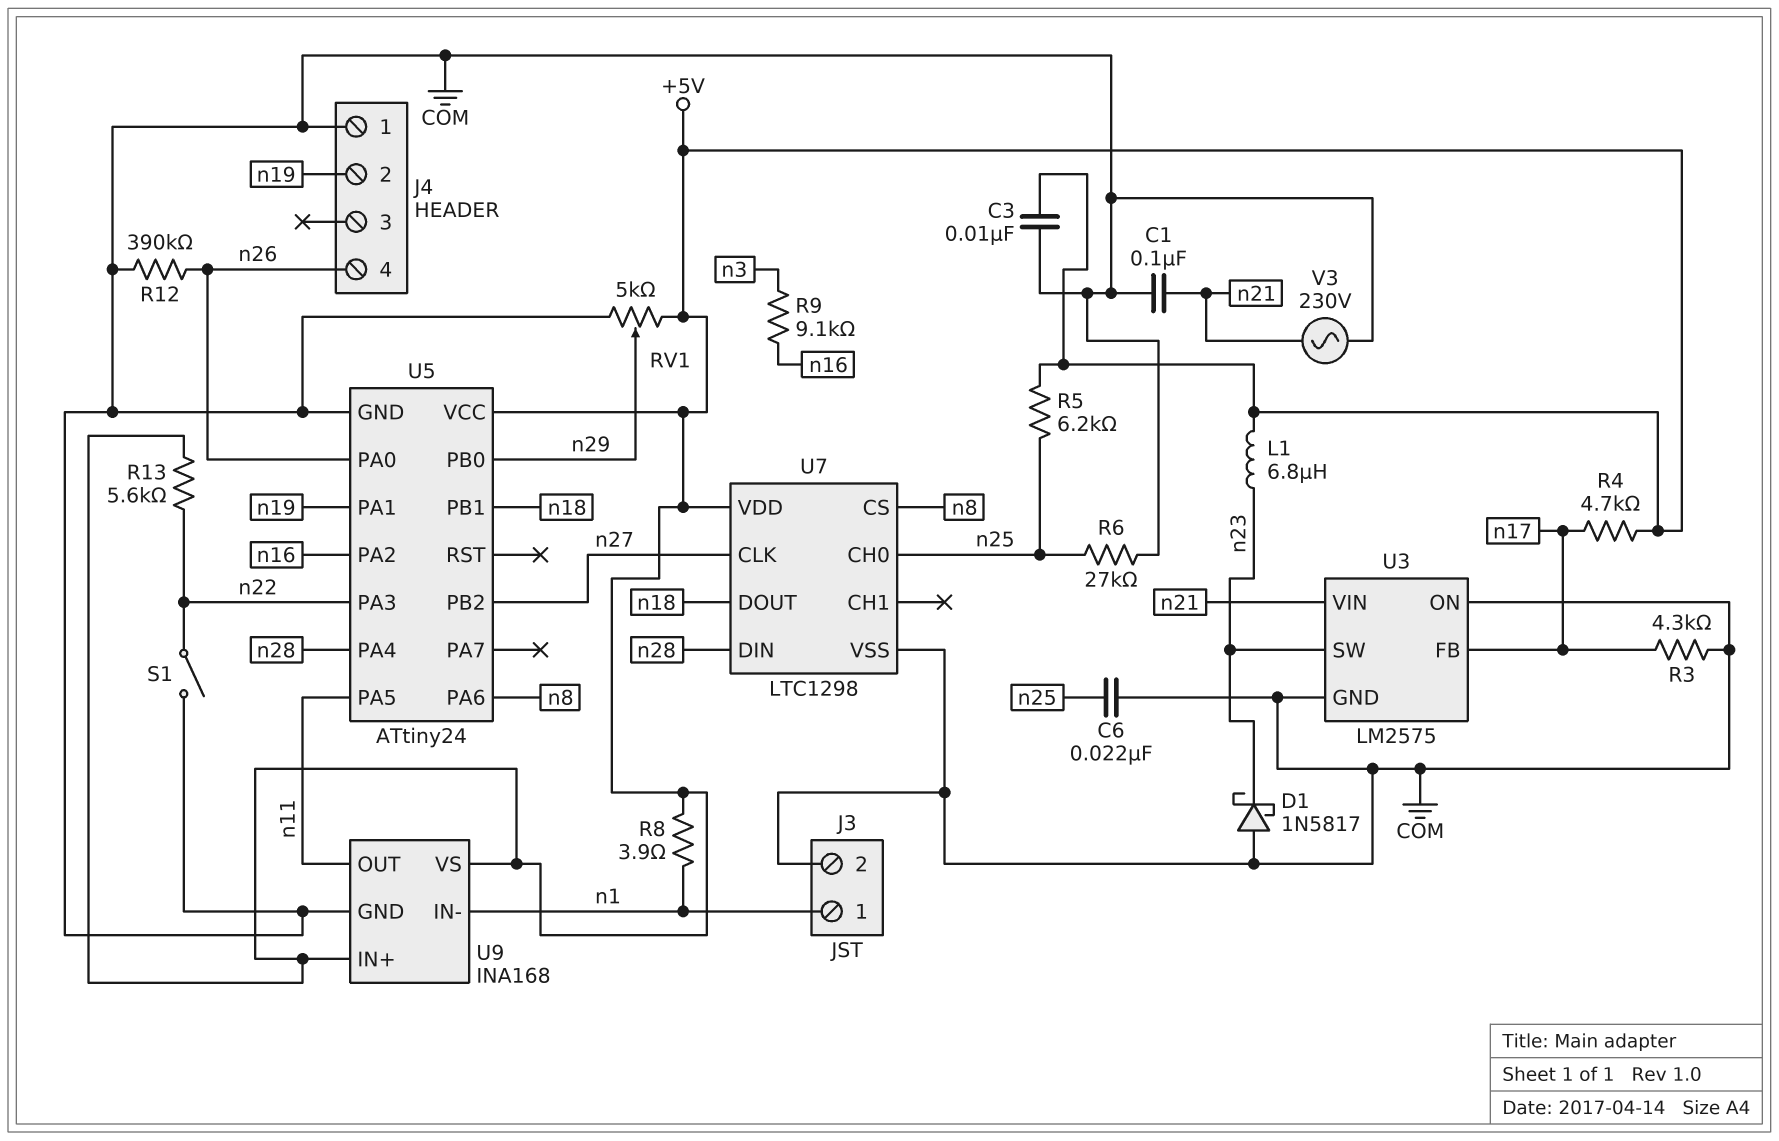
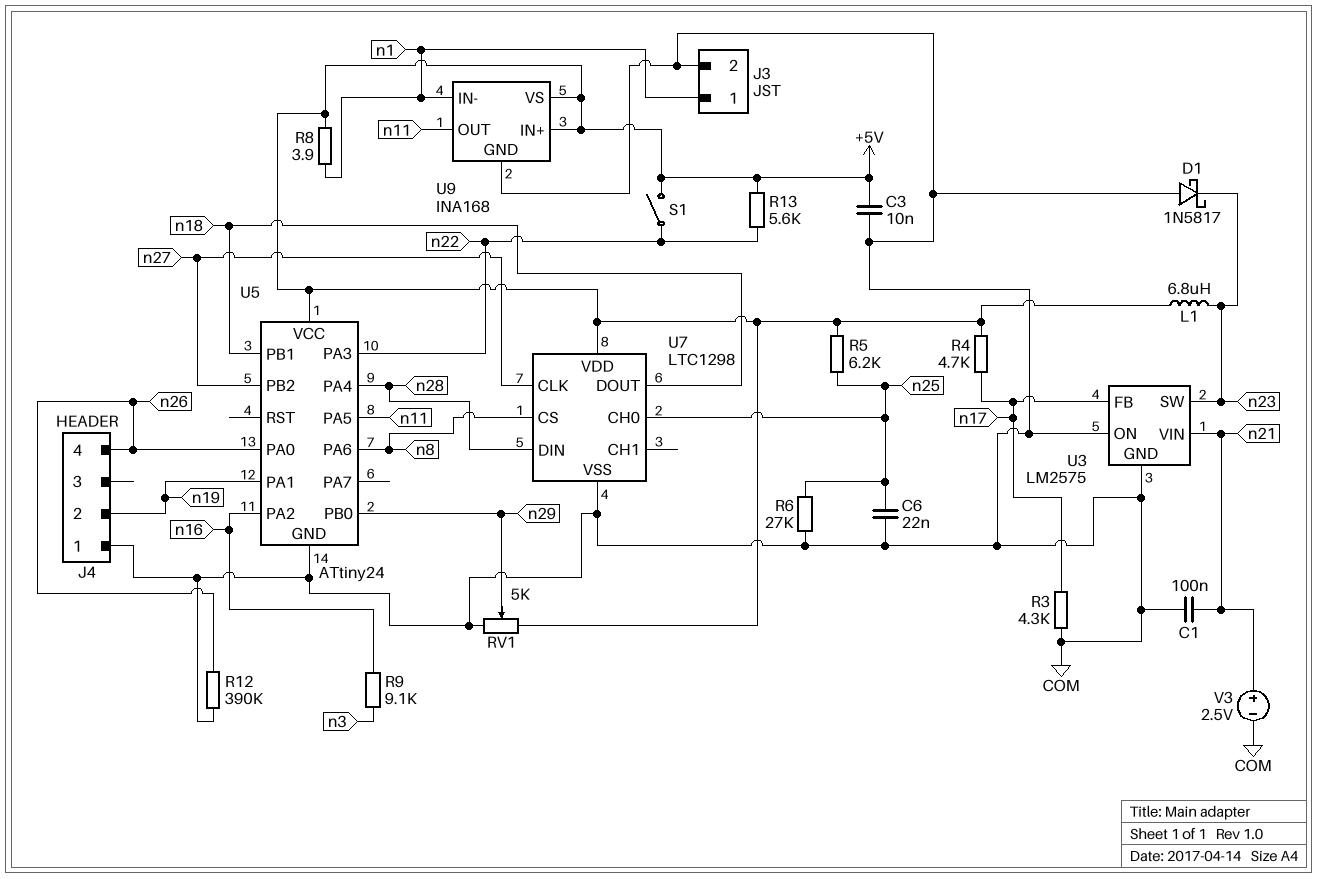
S1: switch (COM, n22) -> switch (+5V, n22)
V3: AC 230V (COM, n21) -> 2.5V (plus n21, minus COM)

